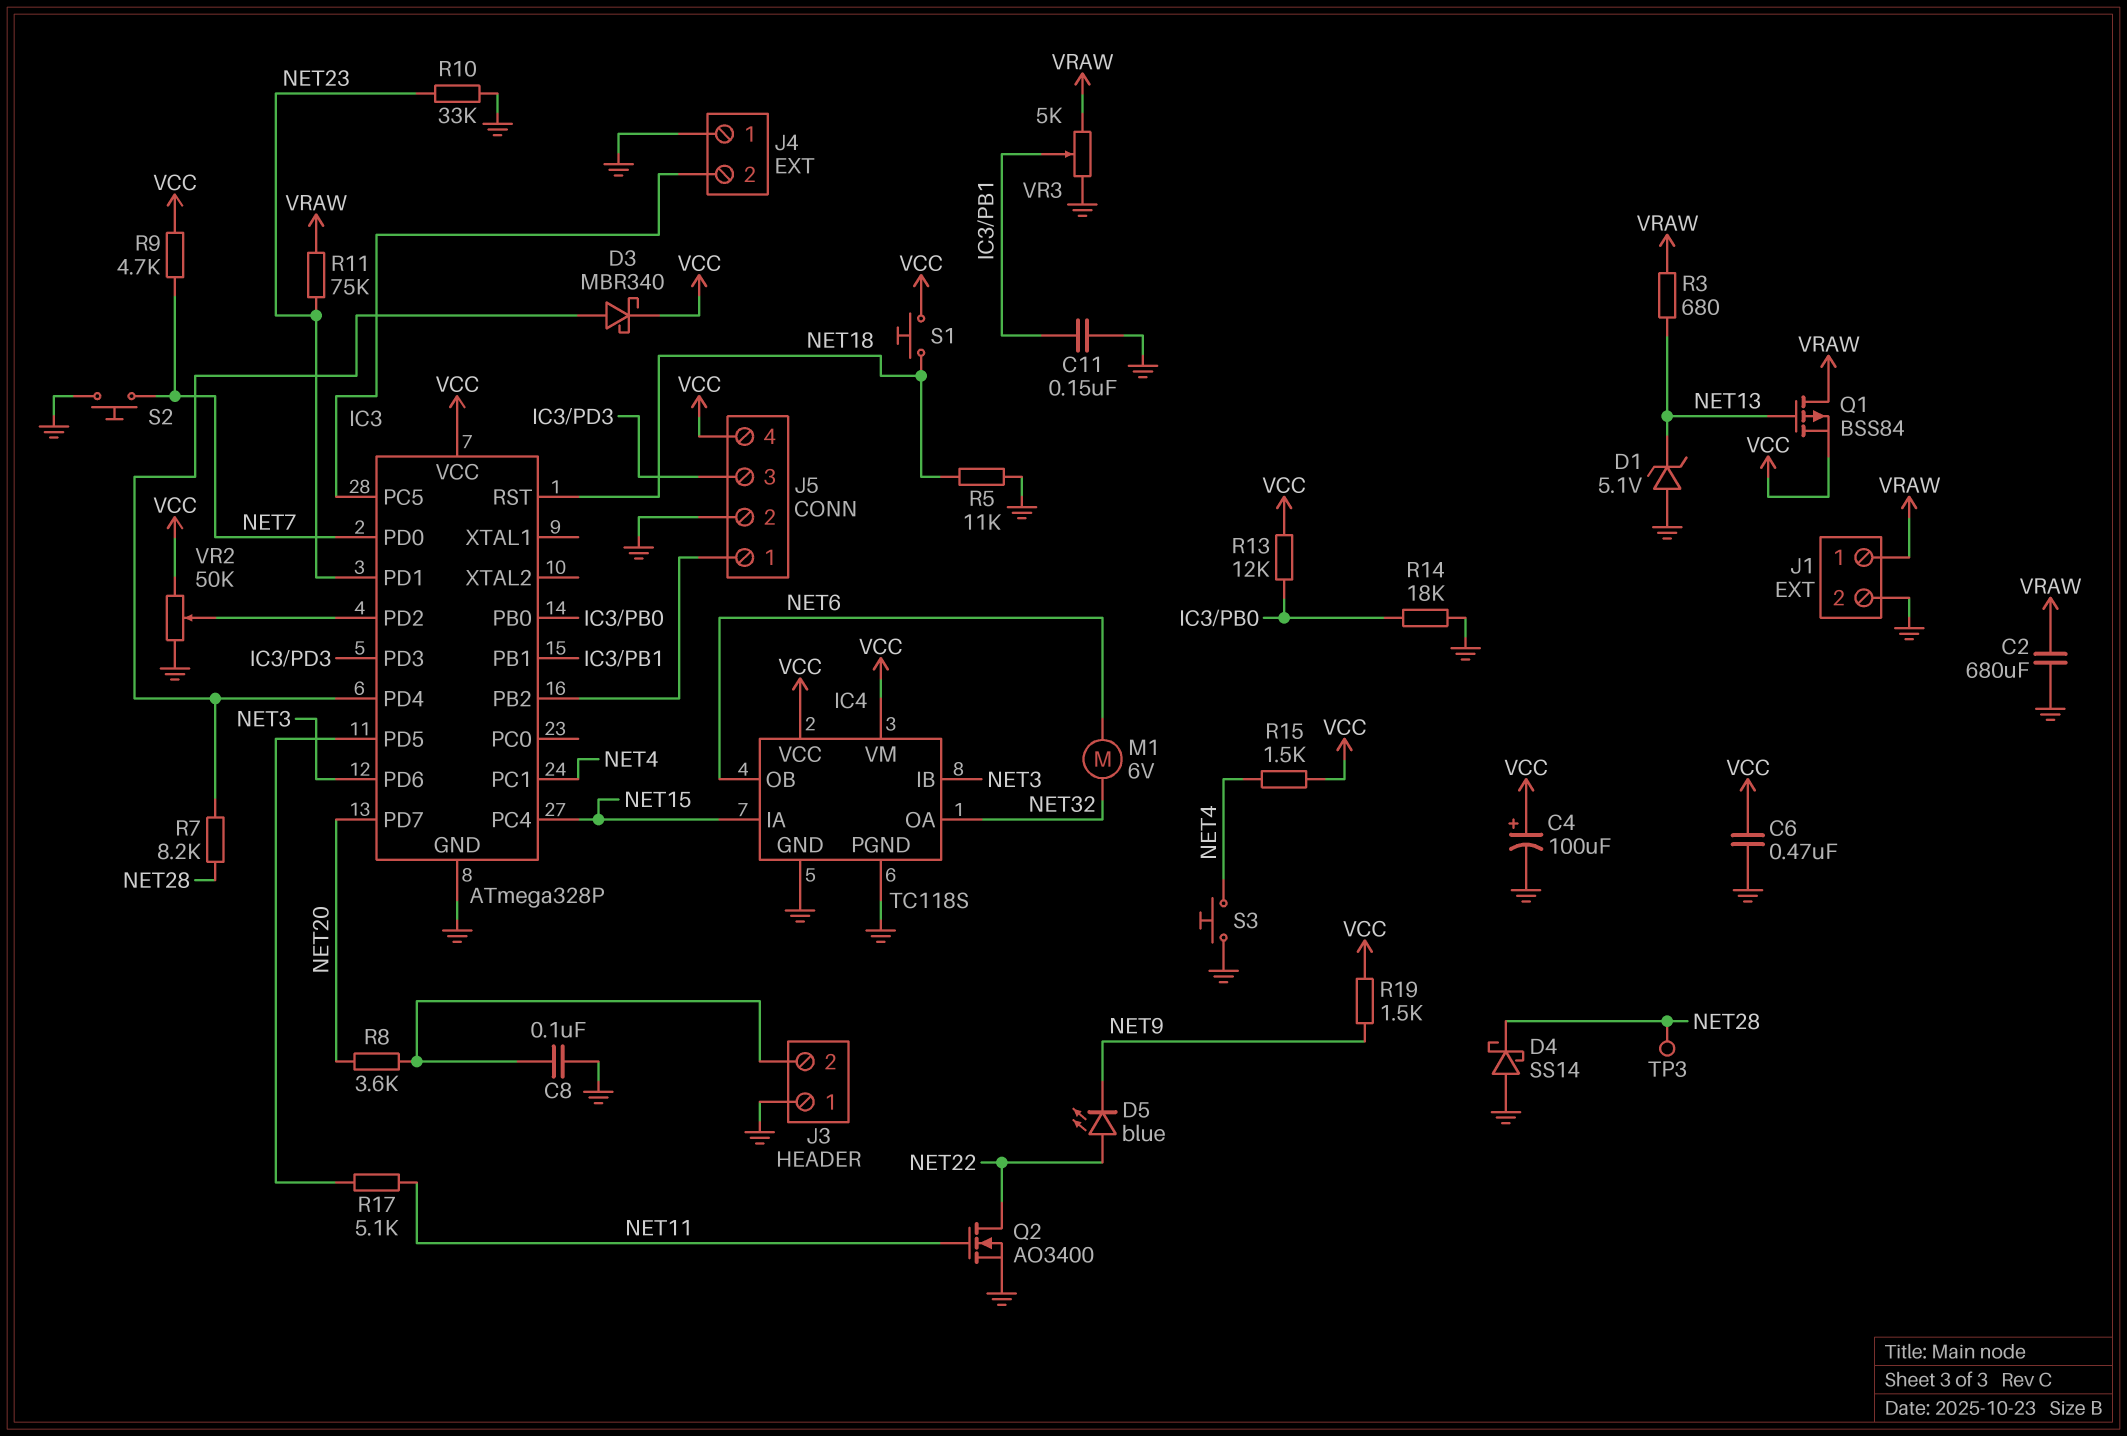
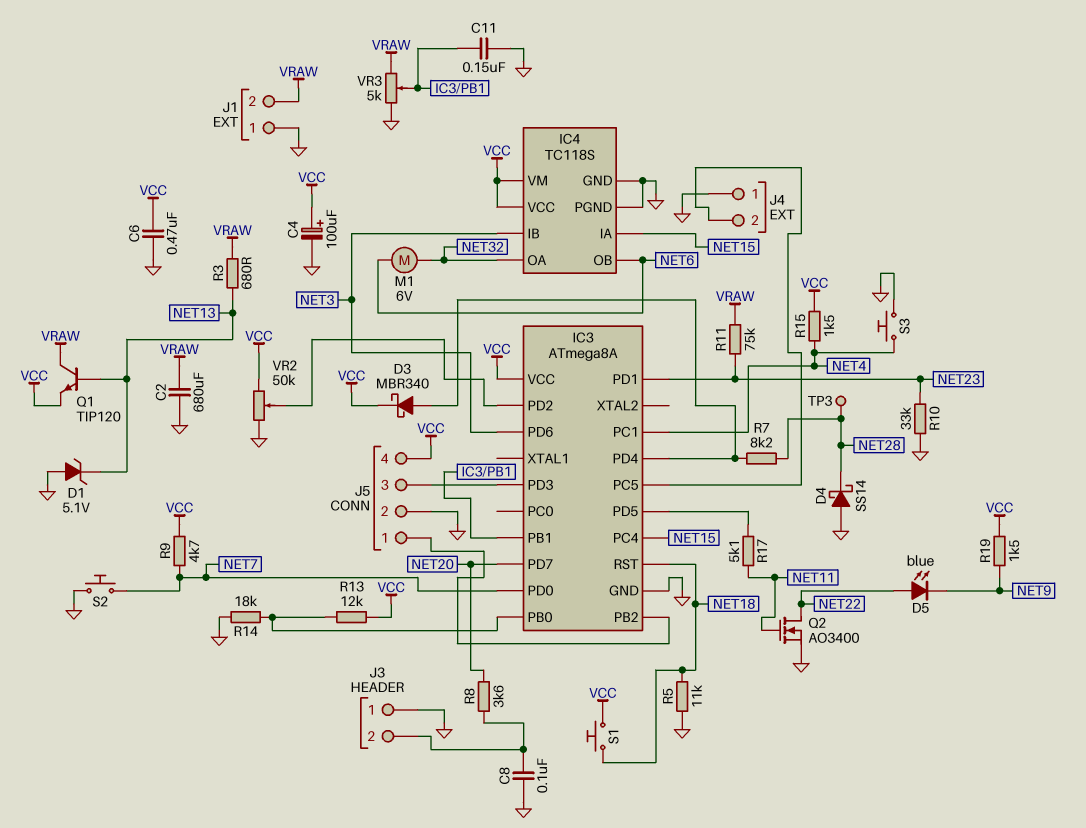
IC3: ATmega328P -> ATmega8A
J1 pin 1: VRAW -> GND
J1 pin 2: GND -> VRAW
Q1: PMOS BSS84 (G NET13, D VRAW, S VCC) -> NPN TIP120 (B NET13, C VRAW, E VCC)

